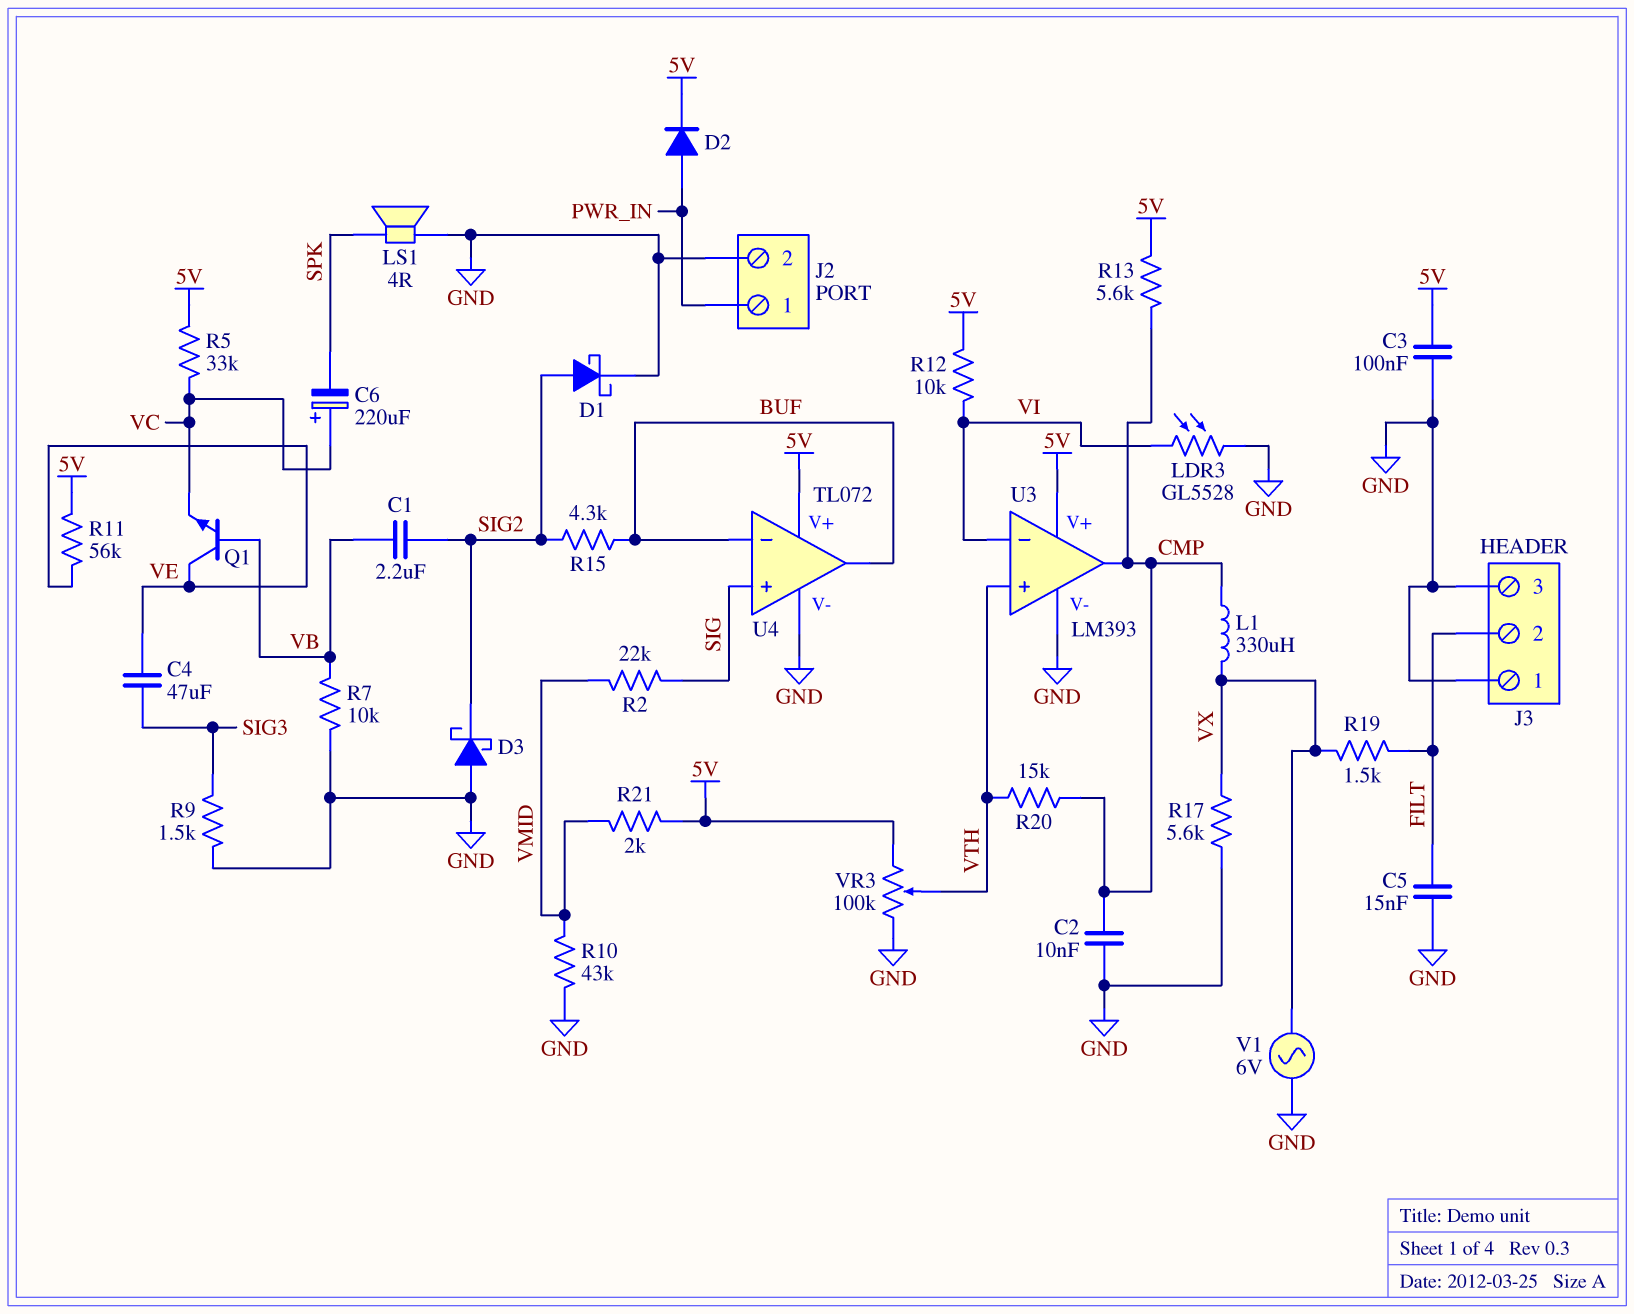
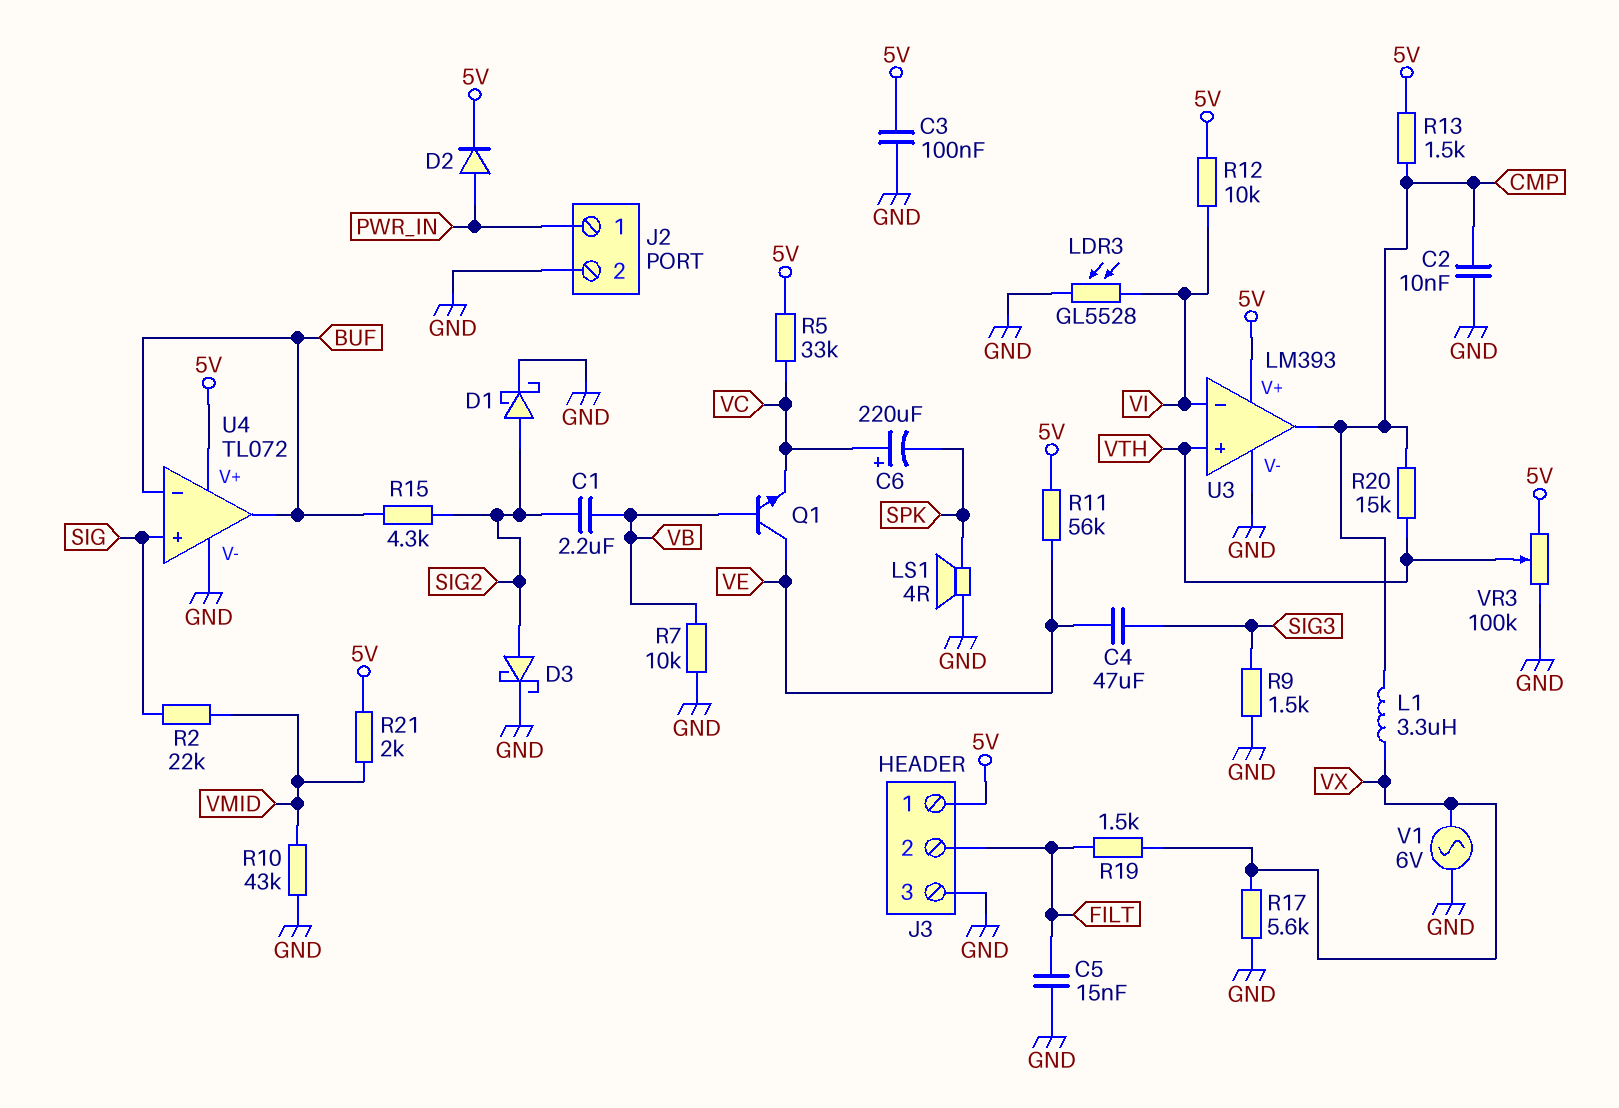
D3: schottky (A GND, K SIG2) -> schottky (A SIG2, K GND)
J3 pin 1: GND -> 5V
L1: 330uH (CMP, VX) -> 3.3uH (CMP, VX)
R13: 5.6k (5V, CMP) -> 1.5k (5V, CMP)

